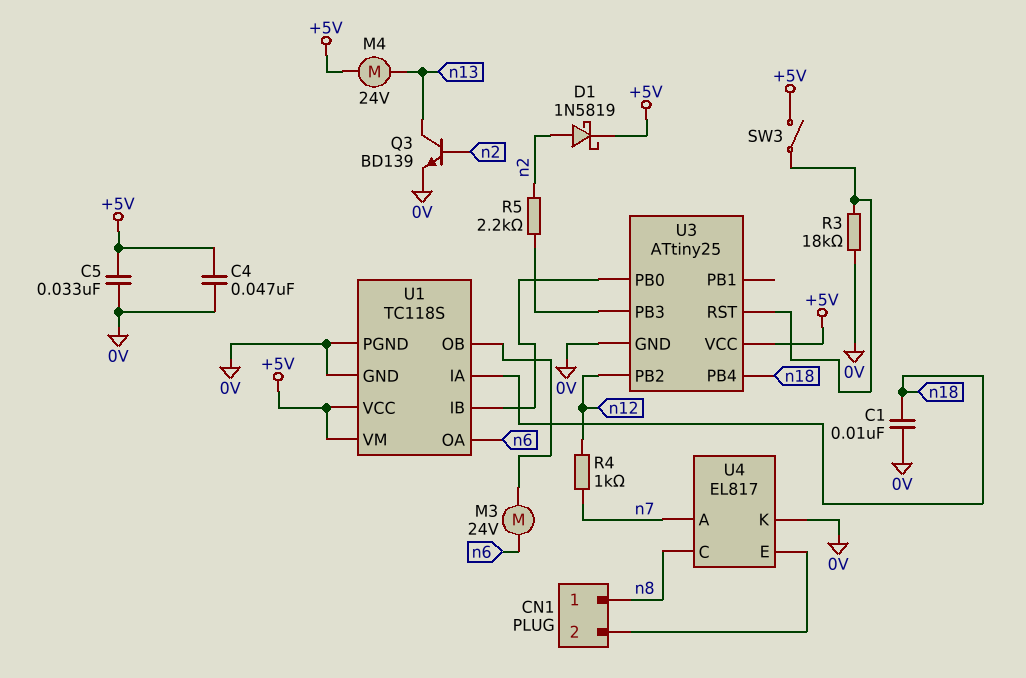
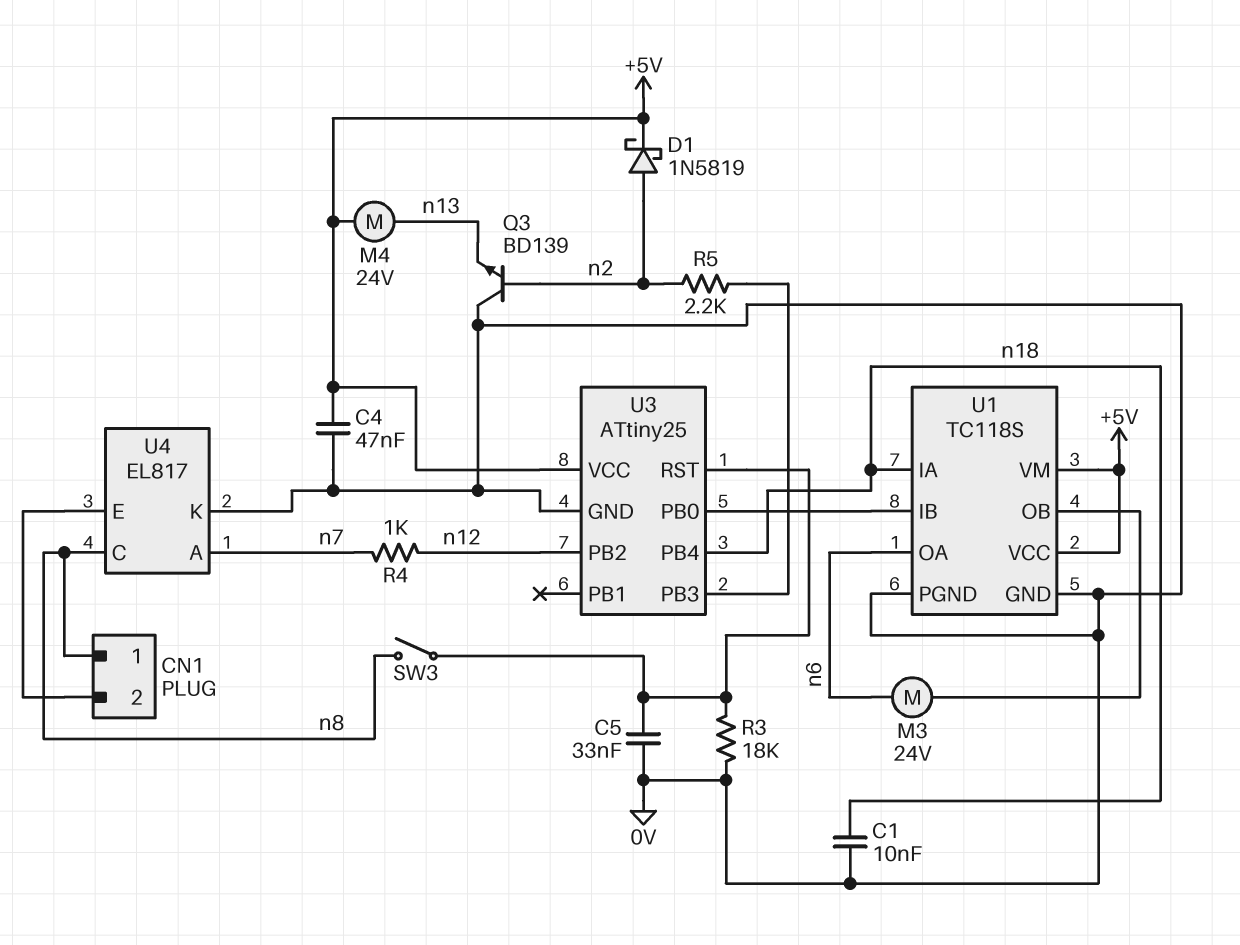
C5: 33nF (+5V, 0V) -> 33nF (0V, U3/RST)
Q3: NPN BD139 (B n2, C n13, E 0V) -> NPN BD139 (B n2, C 0V, E n13)
SW3: switch (+5V, U3/RST) -> switch (U3/RST, n8)

